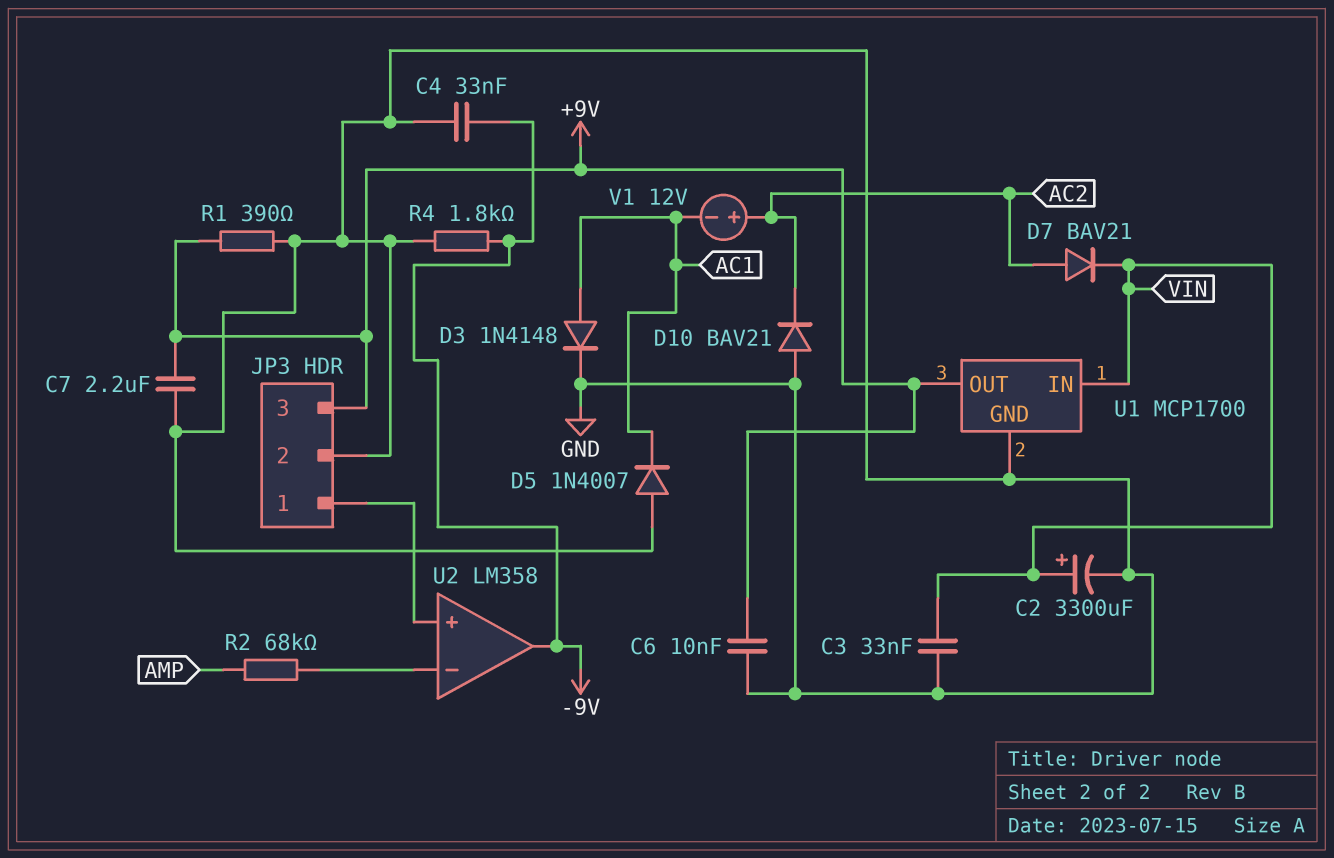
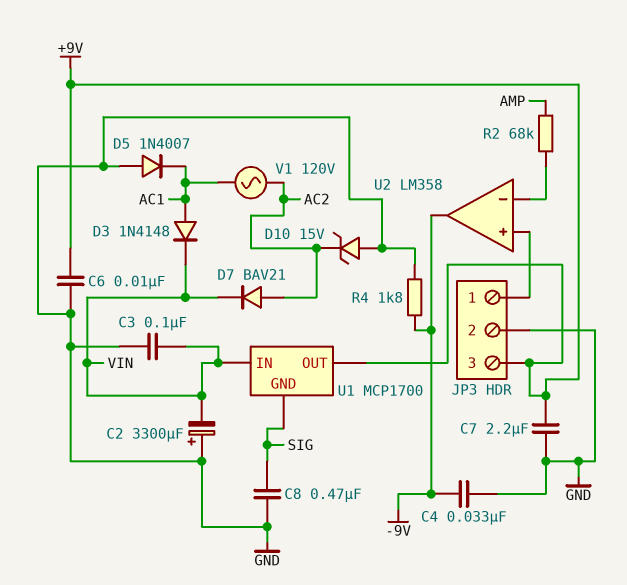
C2: 3300uF (plus VIN, minus GND) -> 3300uF (plus GND, minus VIN)
C3: 33nF (GND, VIN) -> 100nF (GND, VIN)
C8: none -> 470nF (GND, SIG)
D3: diode 1N4148 (A AC1, K GND) -> diode 1N4148 (A AC1, K VIN)
D10: diode BAV21 (A GND, K AC2) -> zener 15V (A GND, K AC2)
R1: 390 (+9V, GND) -> none
U1 pin GND: GND -> SIG
V1: 12V (plus AC2, minus AC1) -> AC 120V (AC1, AC2)

